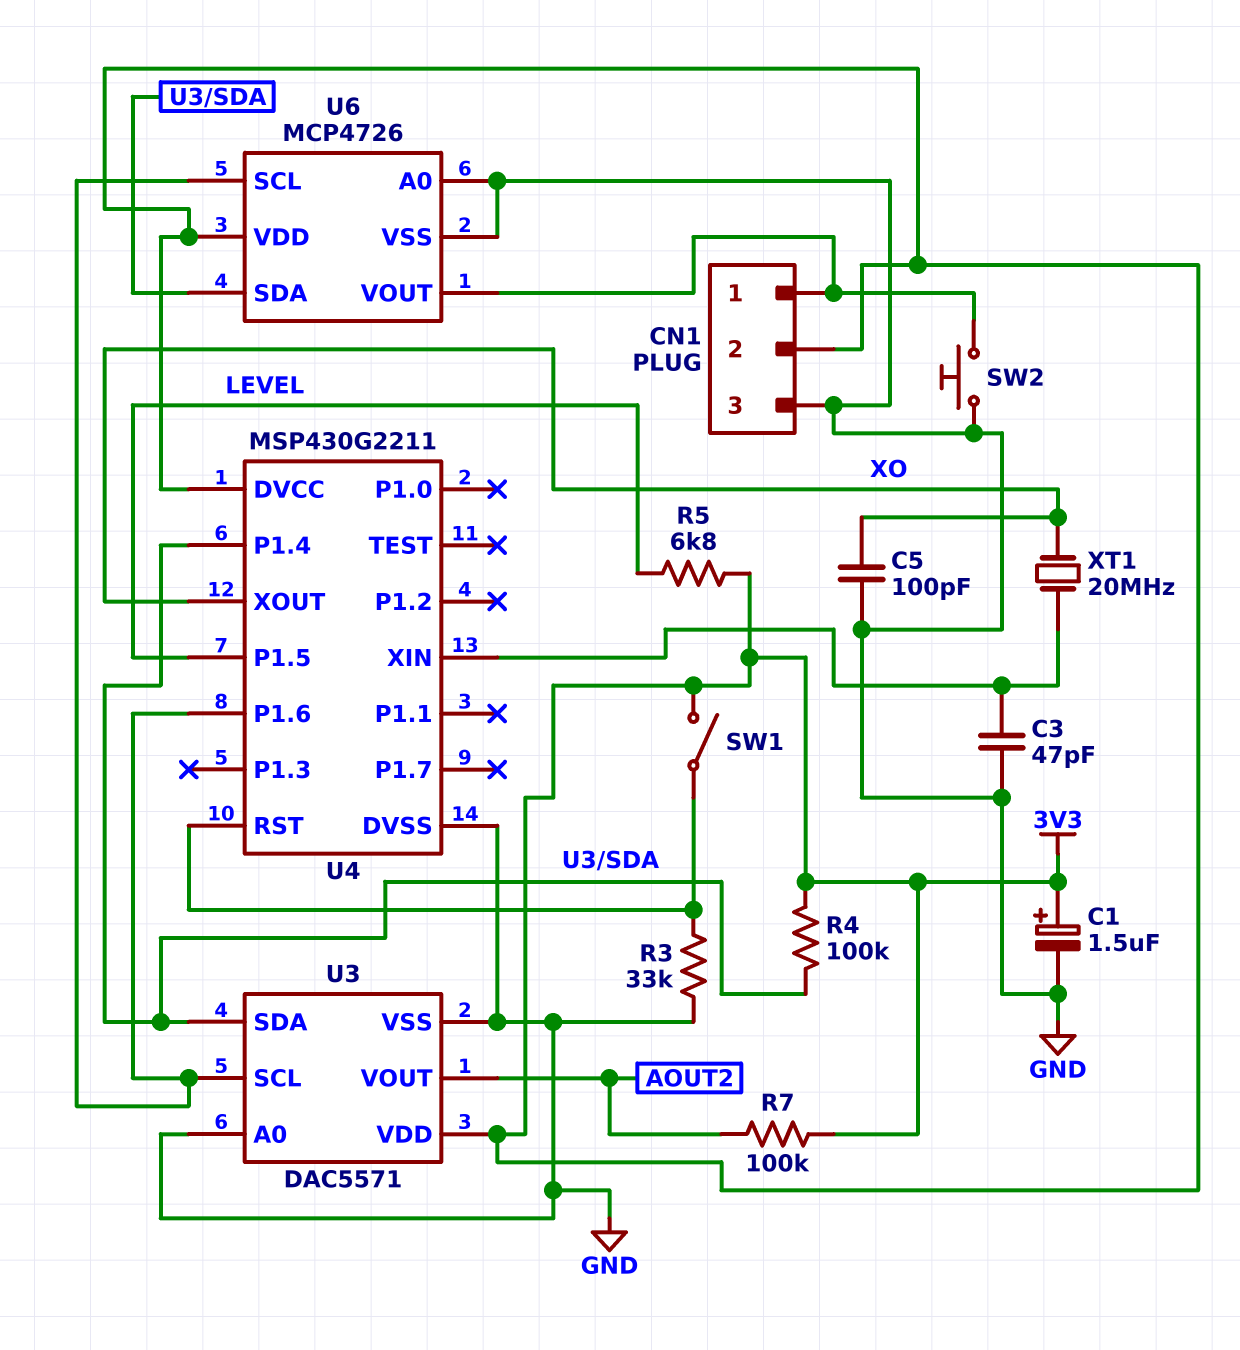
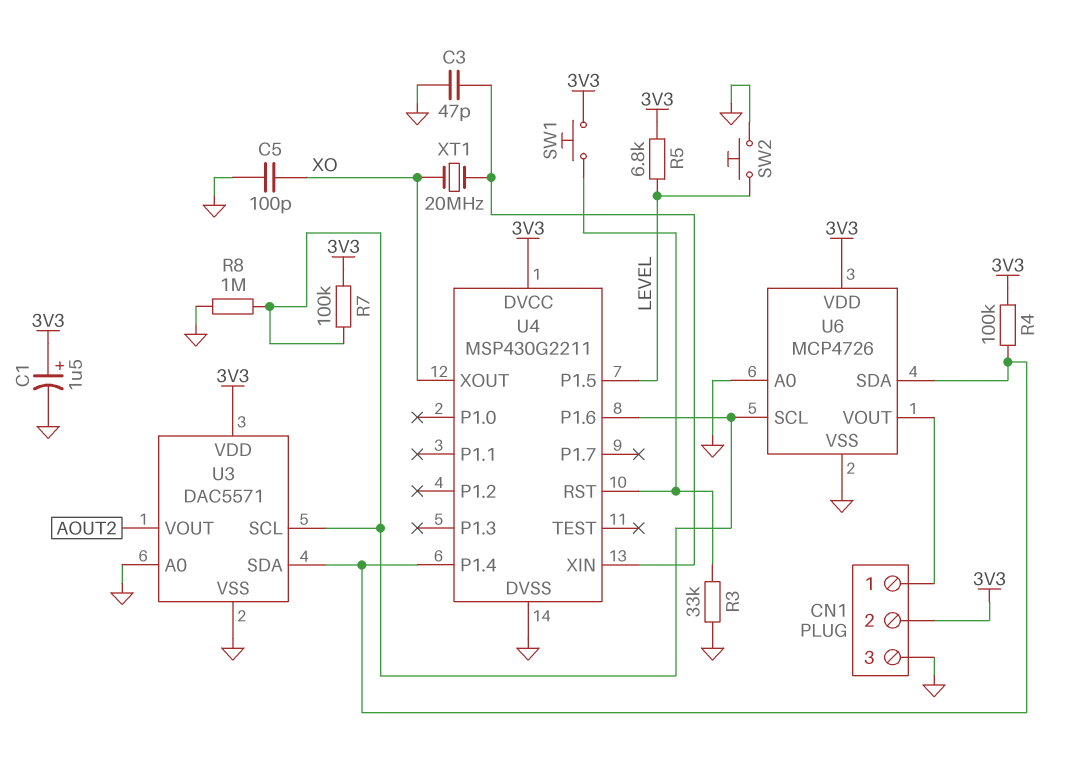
R7: 100k (3V3, AOUT2) -> 100k (3V3, U3/SCL)
R8: none -> 1M (GND, U3/SCL)
SW1: switch (3V3, U4/RST) -> button (3V3, U4/RST)
SW2: button (CN1/1, GND) -> button (GND, LEVEL)

